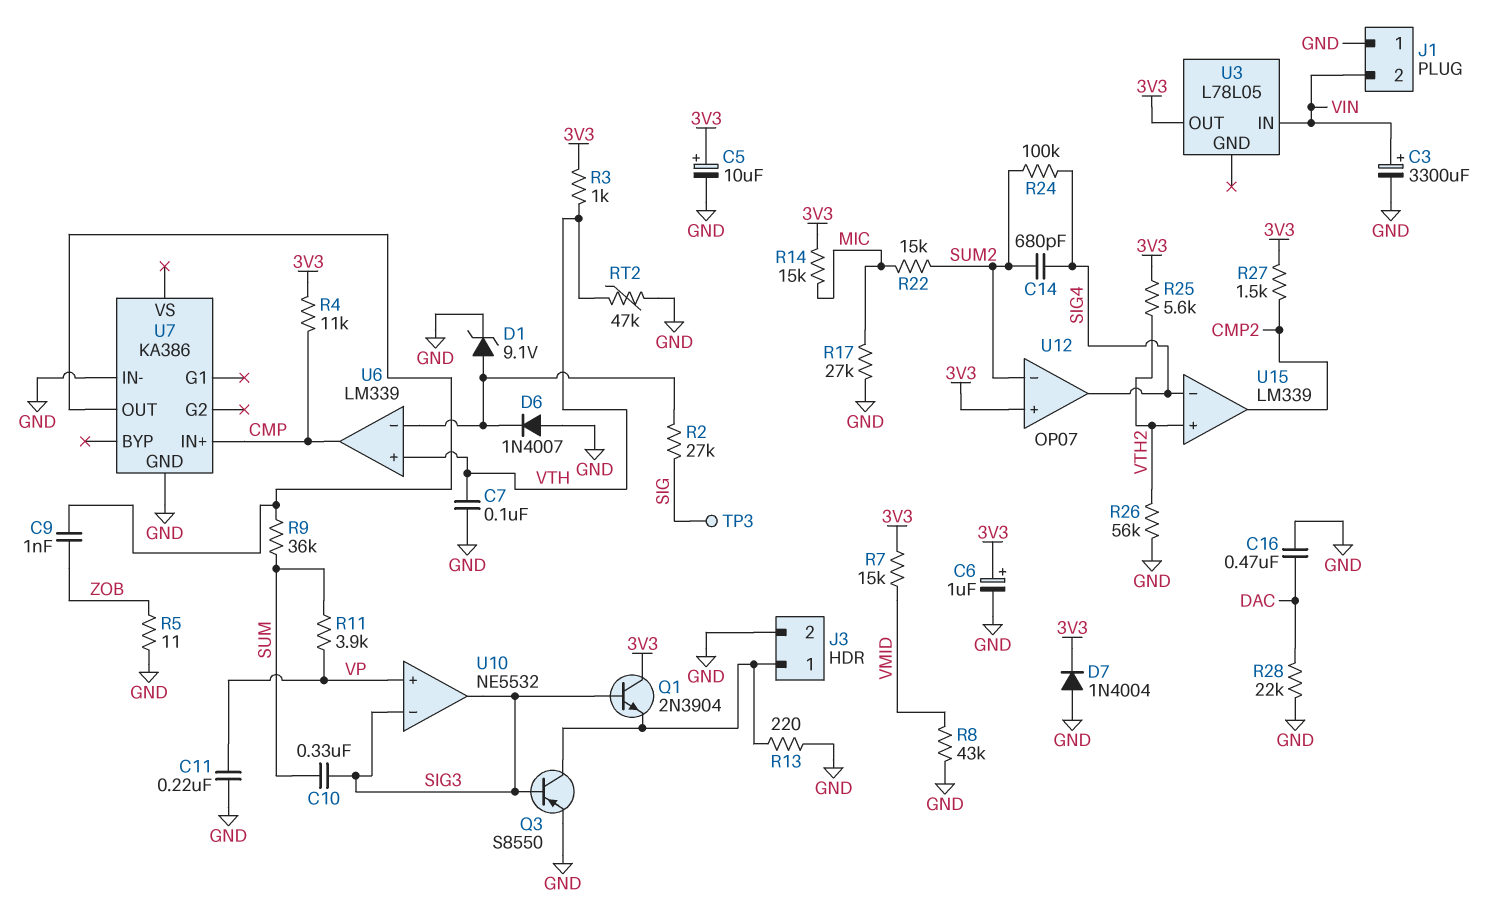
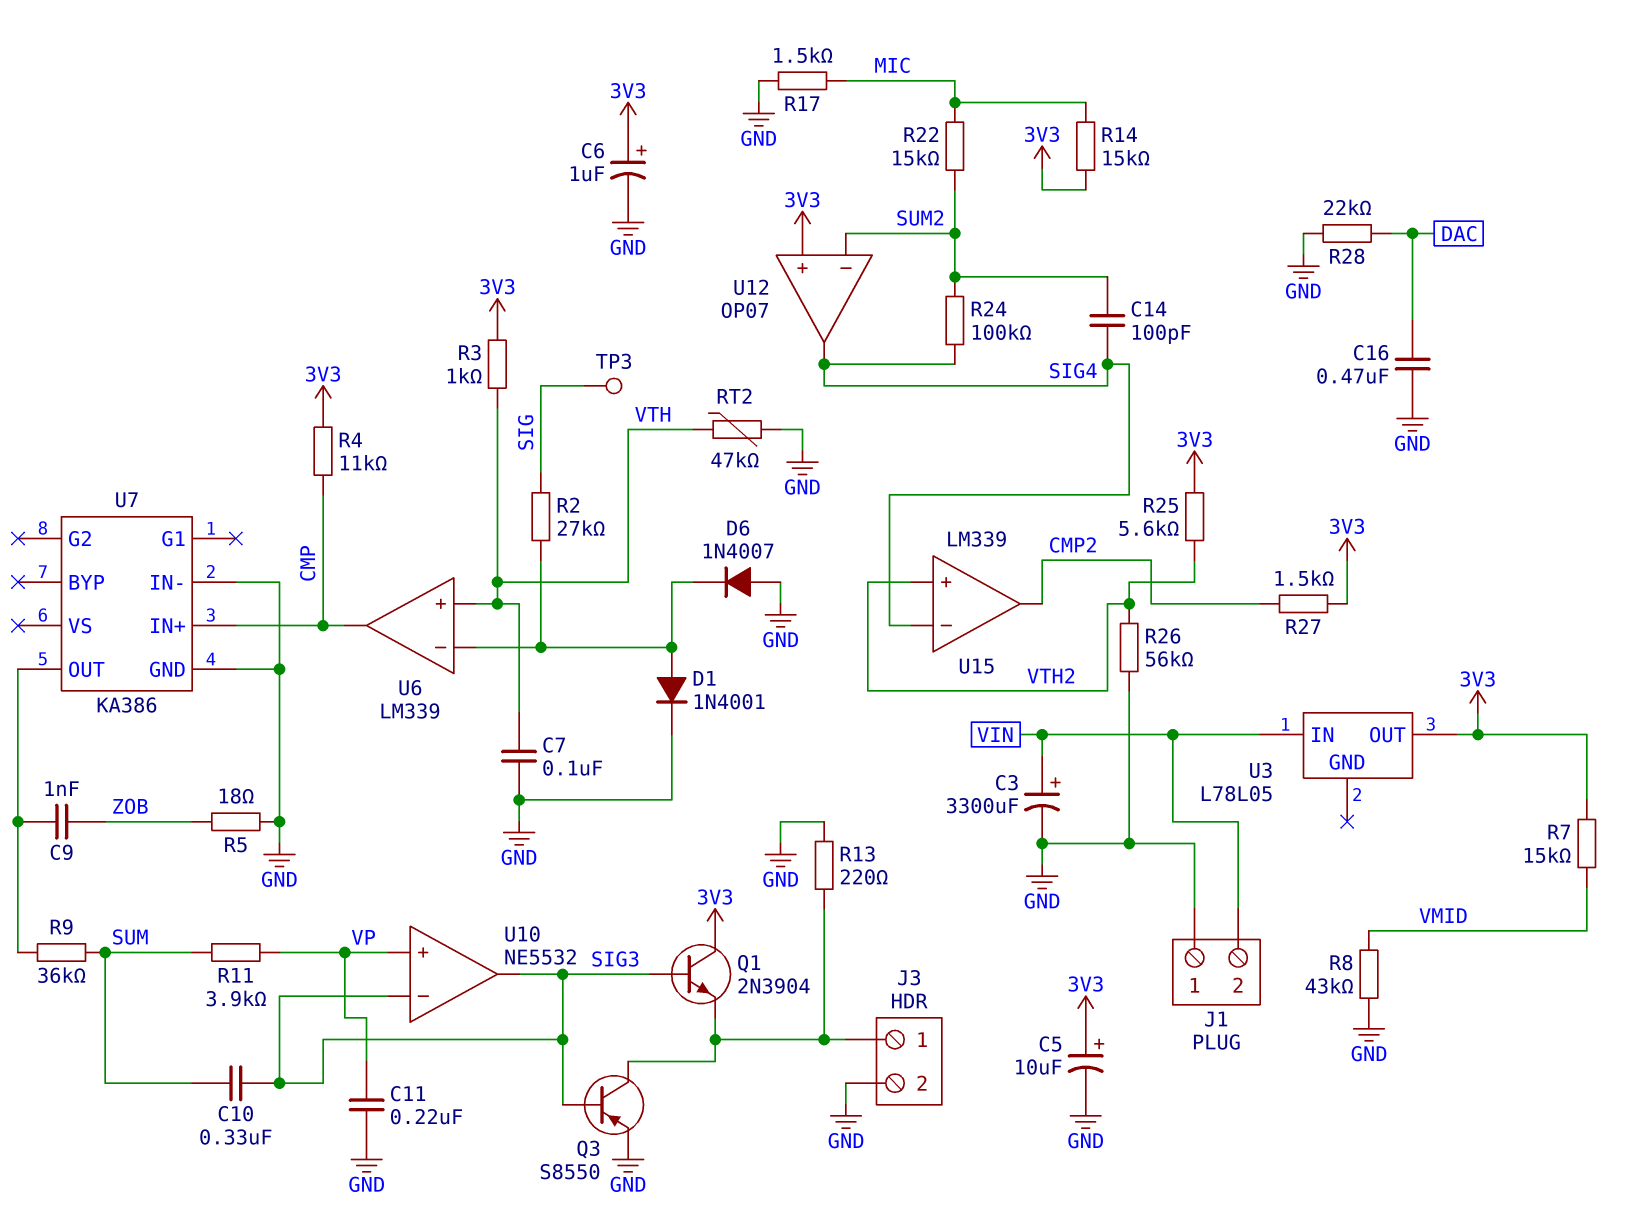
C14: 680pF (SIG4, SUM2) -> 100pF (SIG4, SUM2)
D1: zener 9.1V (A U6/in-, K GND) -> diode 1N4001 (A U6/in-, K GND)
D7: diode 1N4004 (A GND, K 3V3) -> none
R5: 11 (GND, ZOB) -> 18 (GND, ZOB)
R17: 27k (GND, MIC) -> 1.5k (GND, MIC)

